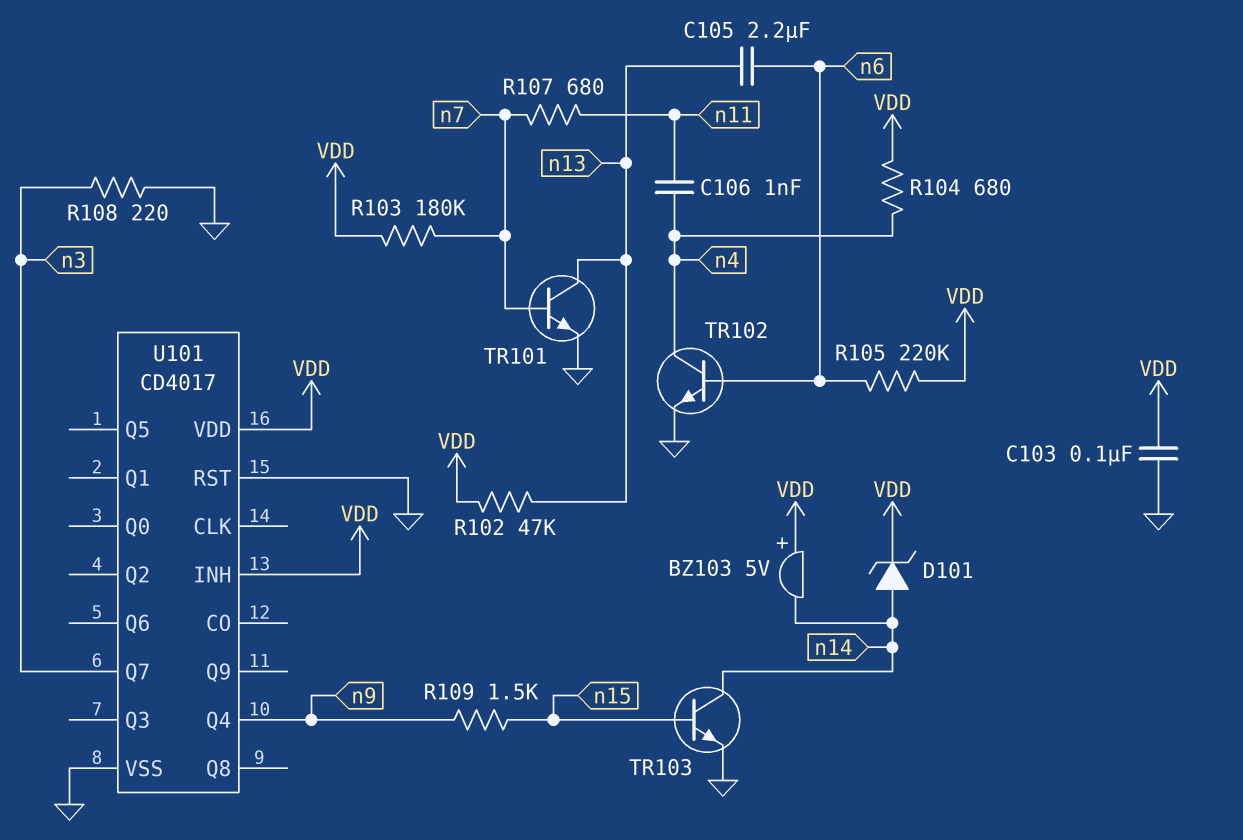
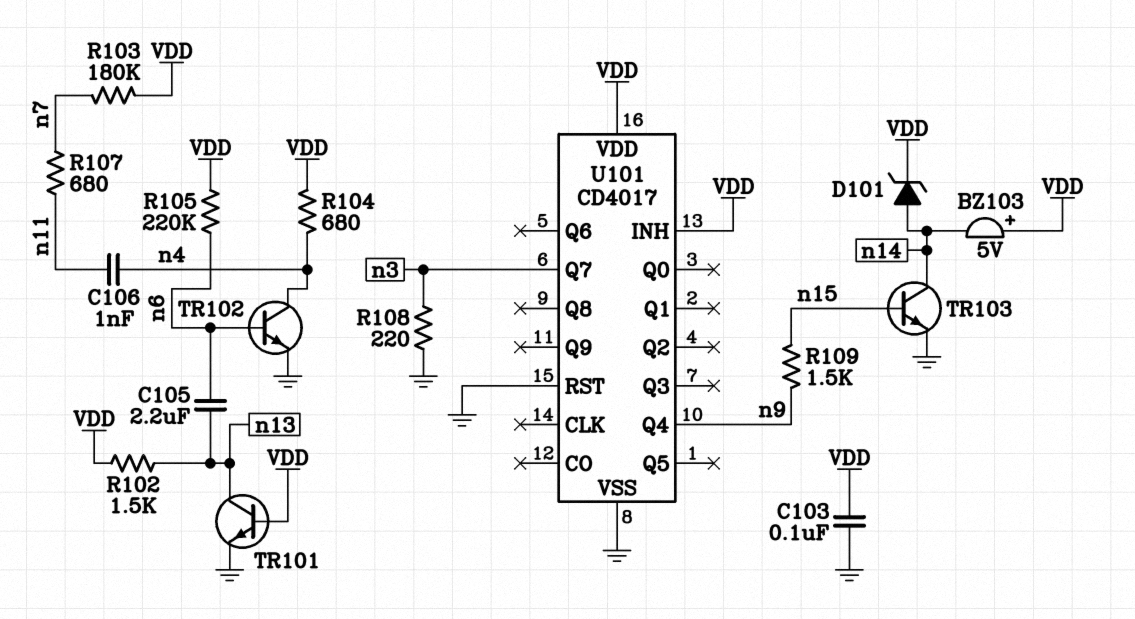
R102: 47k (VDD, n13) -> 1.5k (VDD, n13)
TR101: NPN (B n7, C n13, E GND) -> NPN (B VDD, C n13, E GND)

